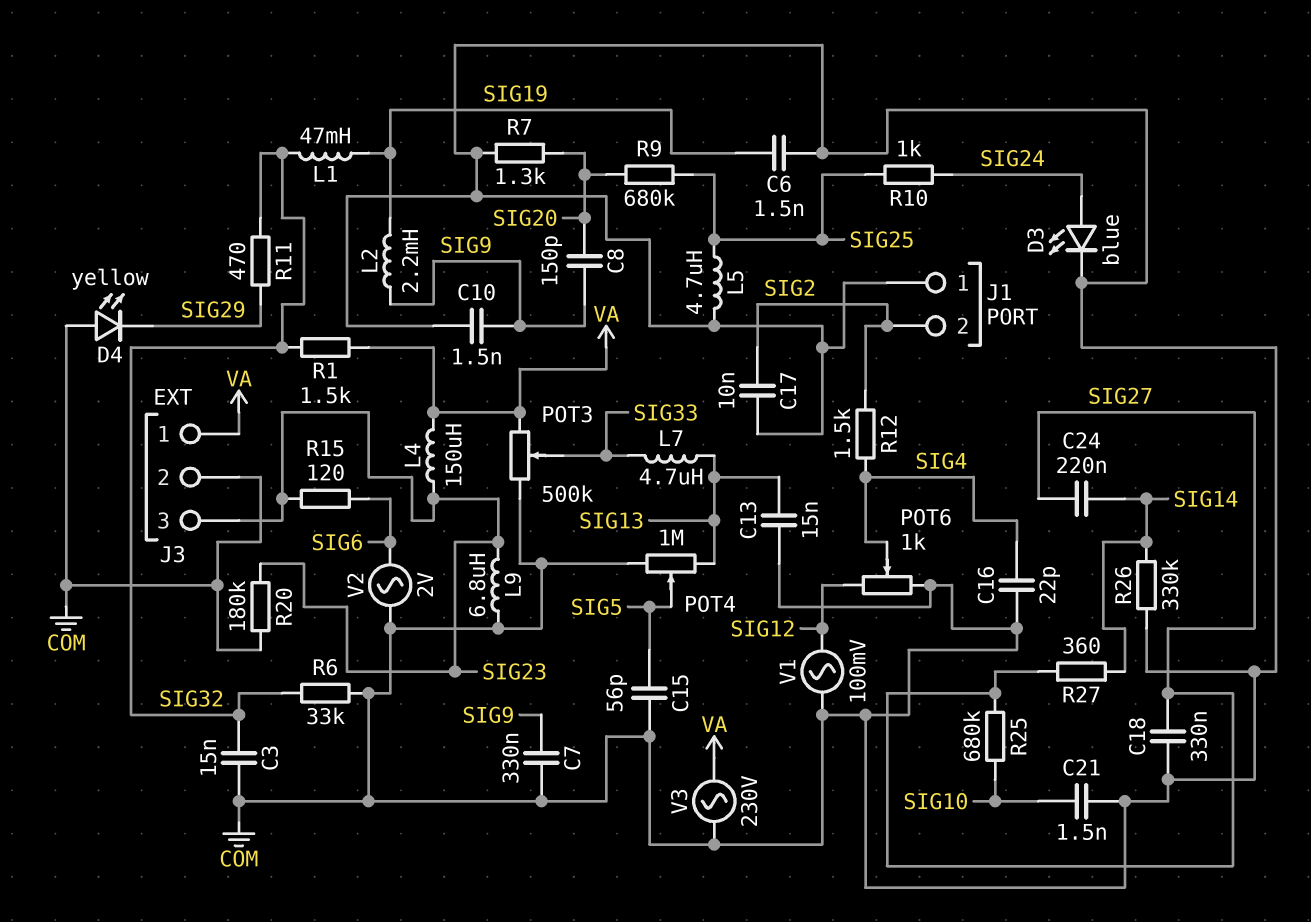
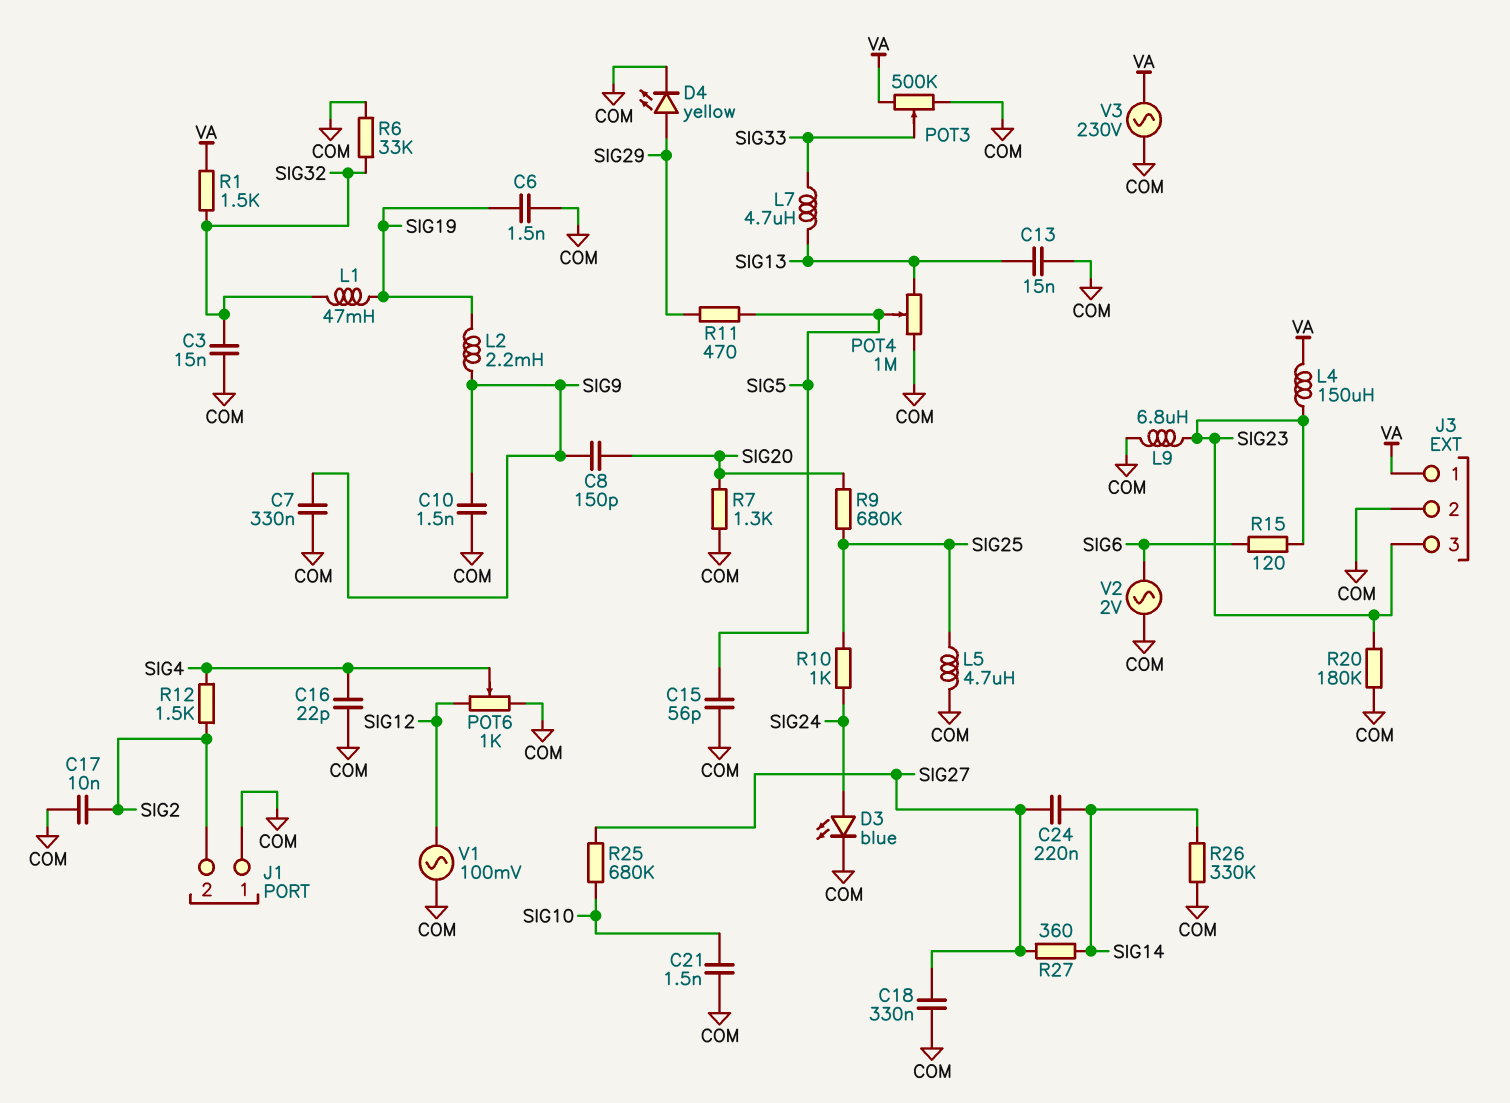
D4: LED yellow (A COM, K SIG29) -> LED yellow (A SIG29, K COM)
R11: 470 (SIG29, SIG32) -> 470 (SIG5, SIG29)

